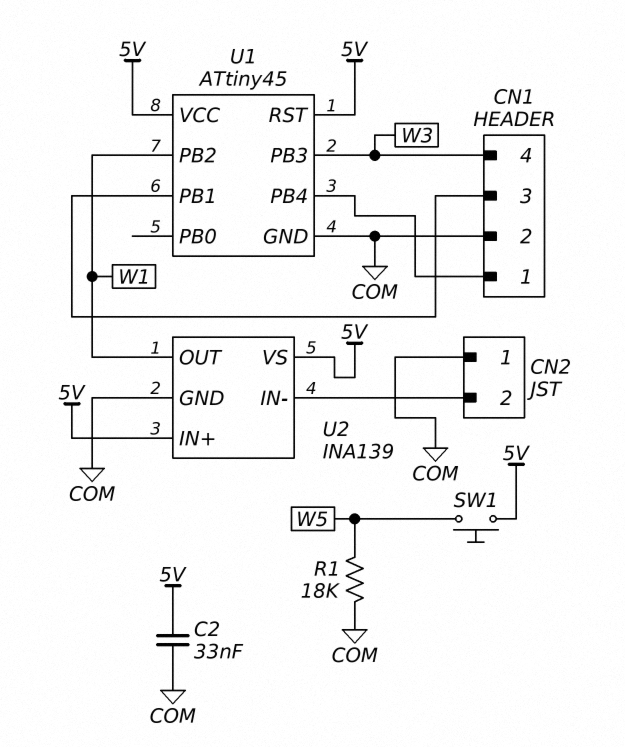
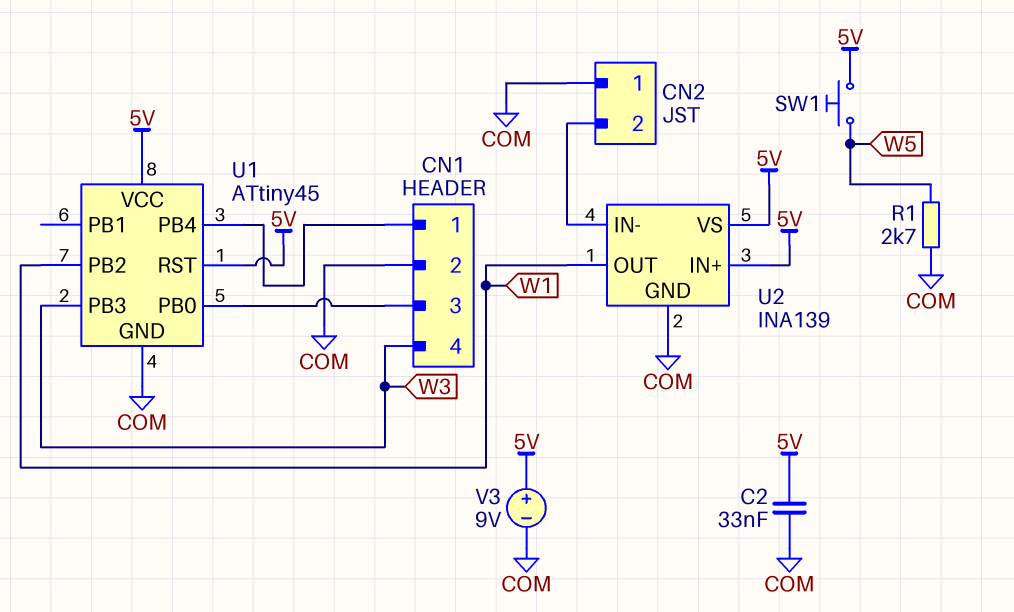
R1: 18k (COM, W5) -> 2.7k (COM, W5)
U1 pin PB0: none -> CN1/3
U1 pin PB1: CN1/3 -> none
V3: none -> 9V (plus 5V, minus COM)

